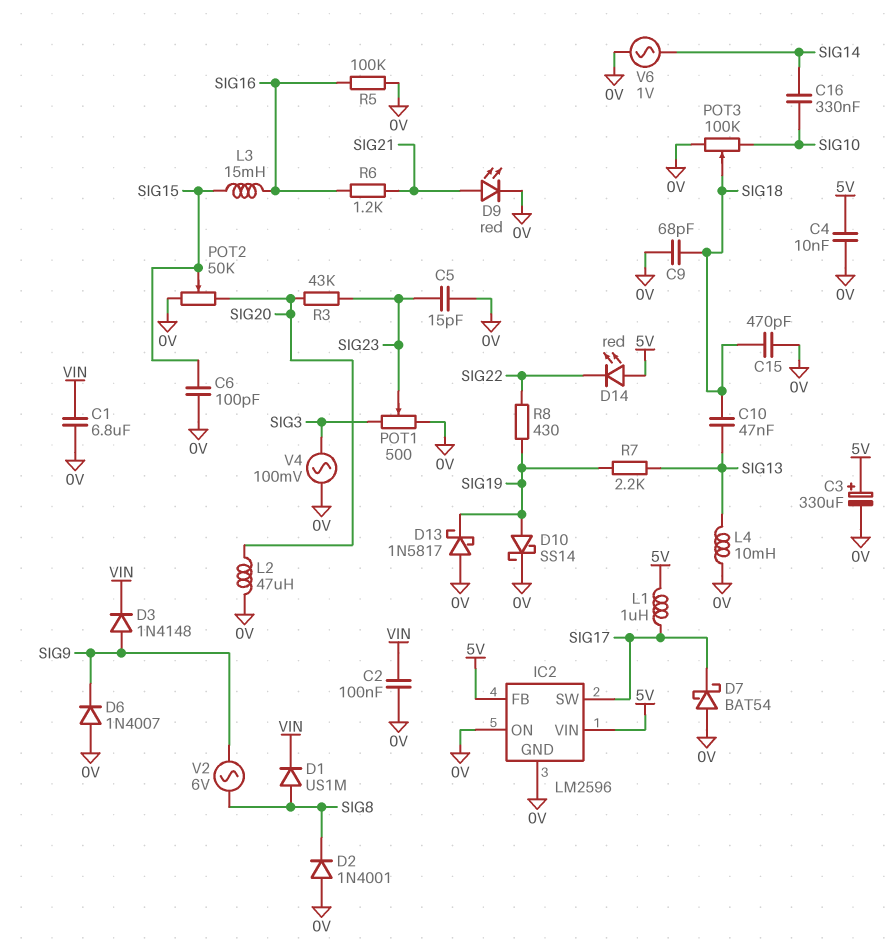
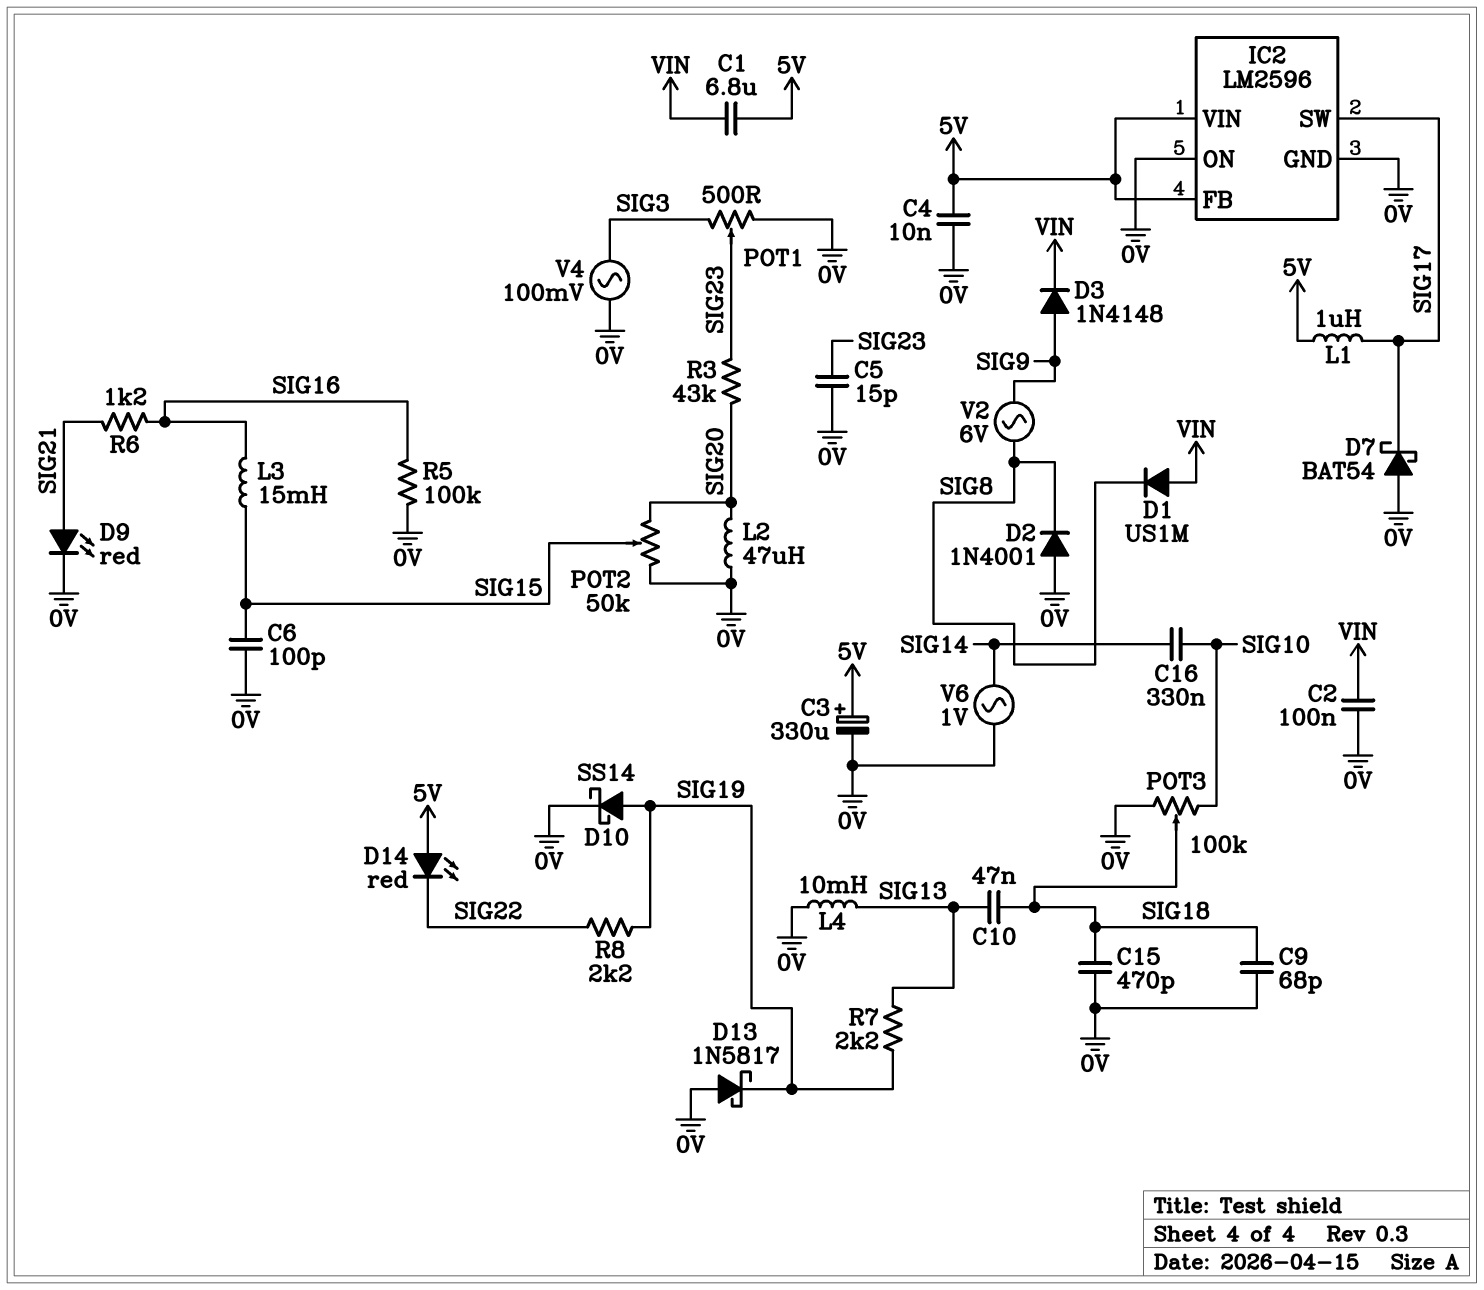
C1: 6.8uF (0V, VIN) -> 6.8uF (5V, VIN)
D1: diode US1M (A SIG8, K VIN) -> diode US1M (A VIN, K SIG8)
D6: diode 1N4007 (A 0V, K SIG9) -> none
R8: 430 (SIG19, SIG22) -> 2.2k (SIG19, SIG22)

